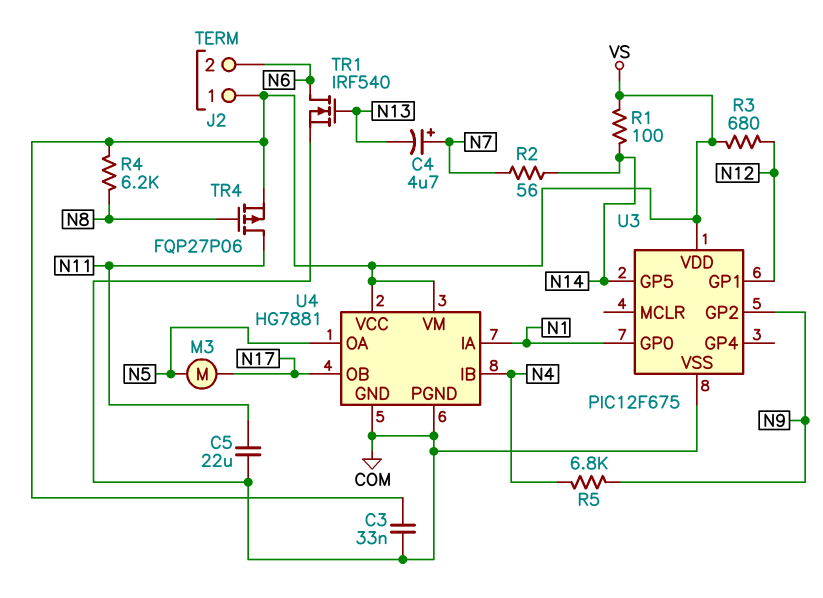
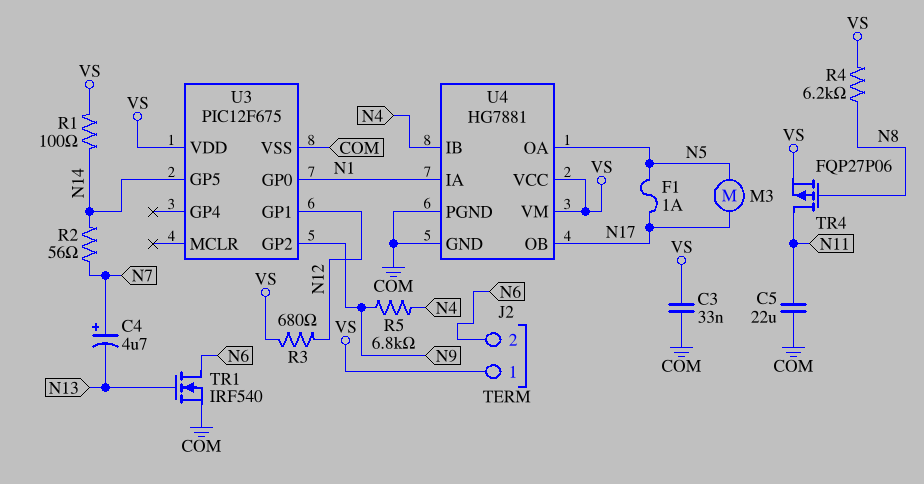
F1: none -> 1A (N5, N17)

